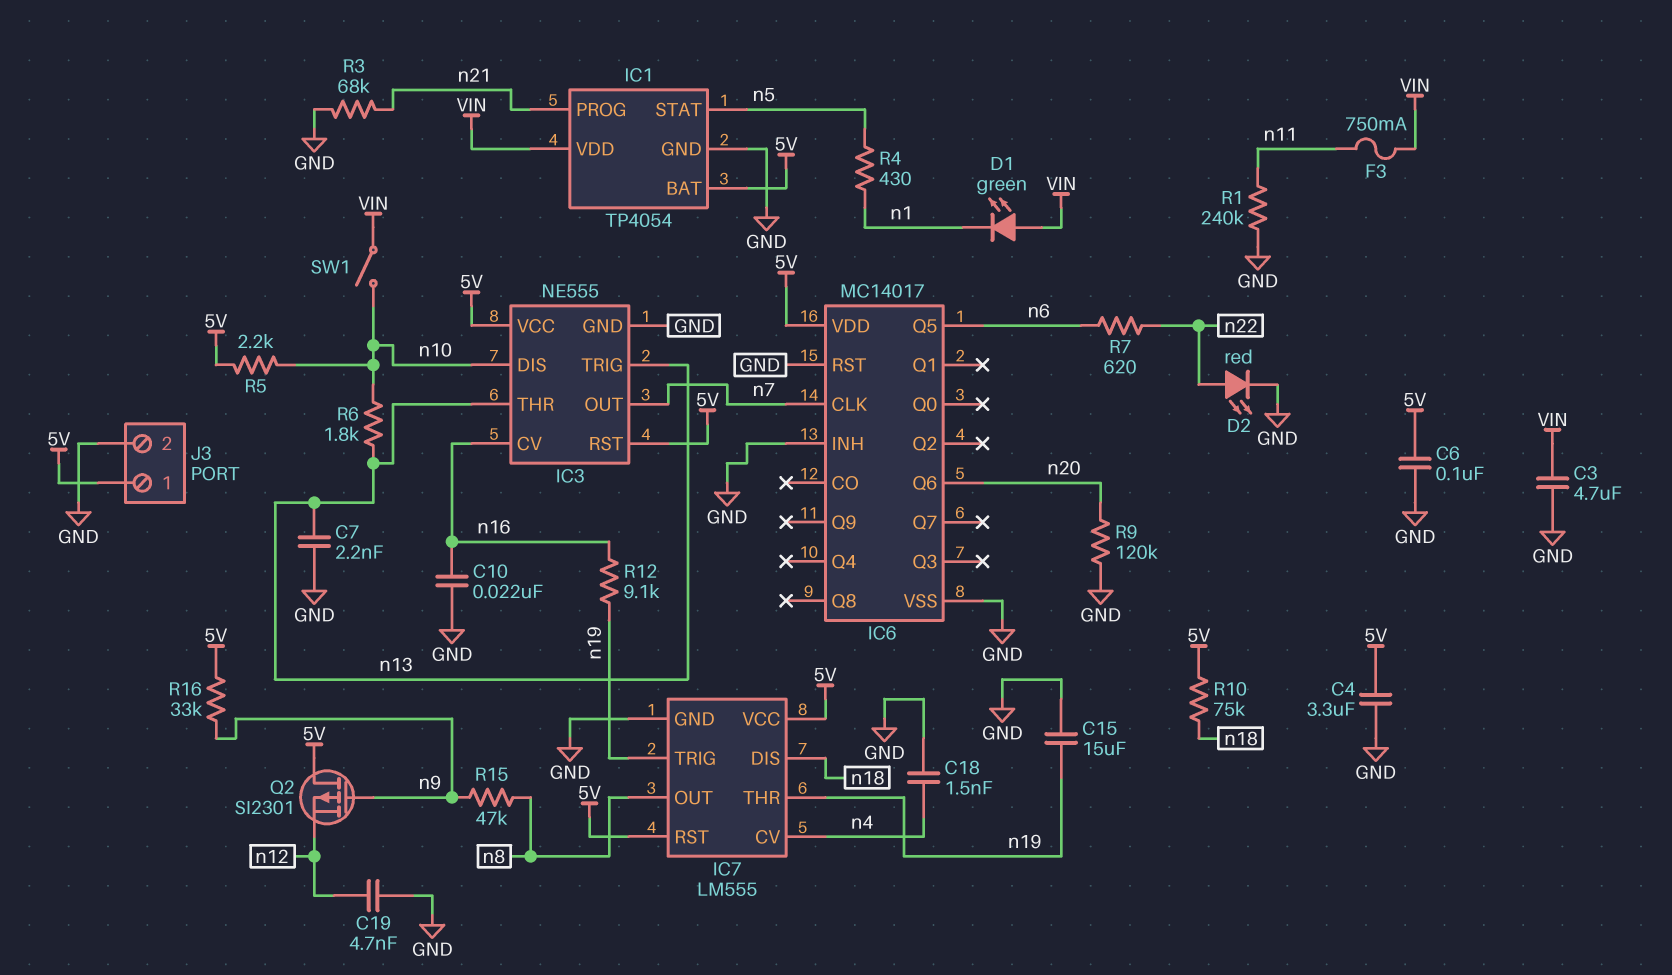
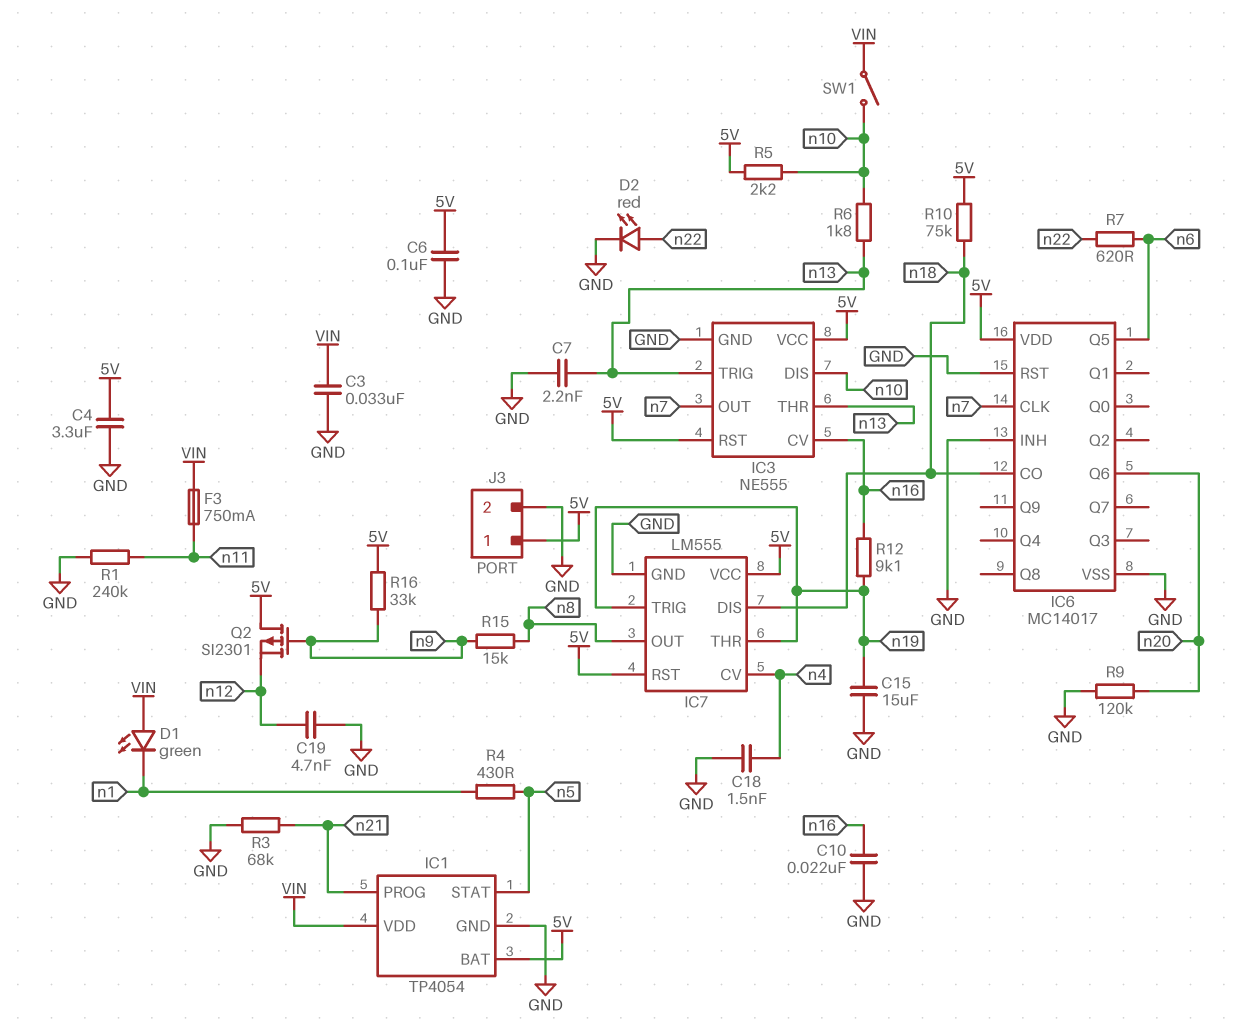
C3: 4.7uF (GND, VIN) -> 33nF (GND, VIN)
IC6 pin CO: none -> n18
R15: 47k (n8, n9) -> 15k (n8, n9)

